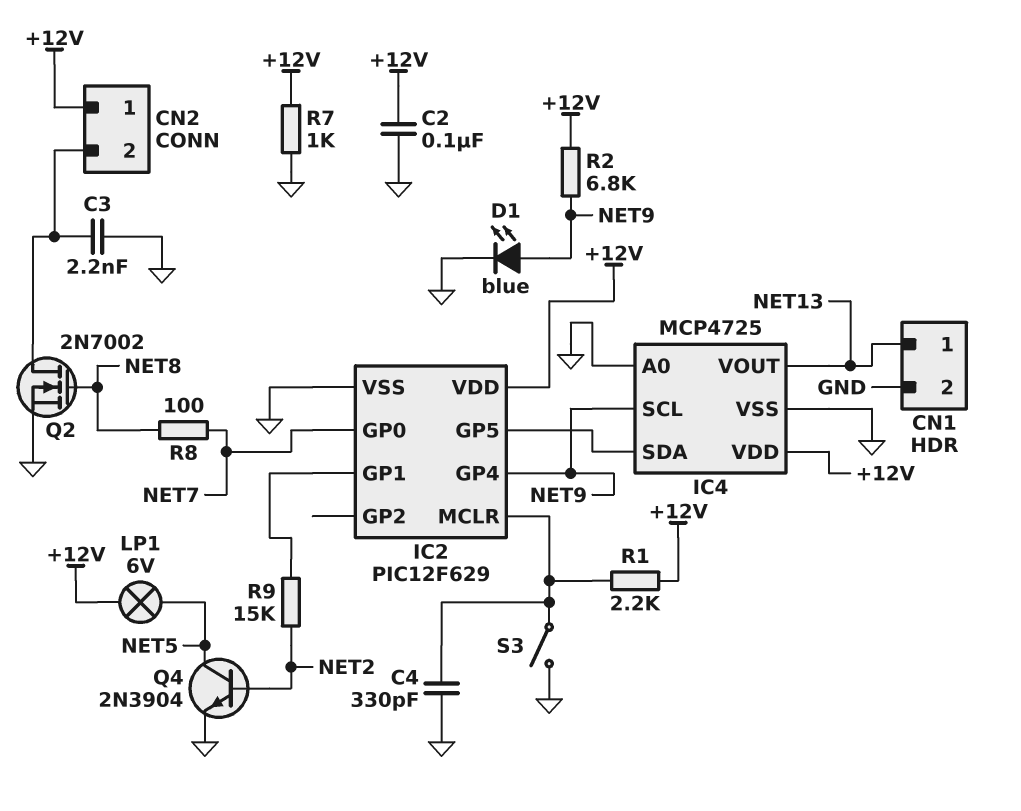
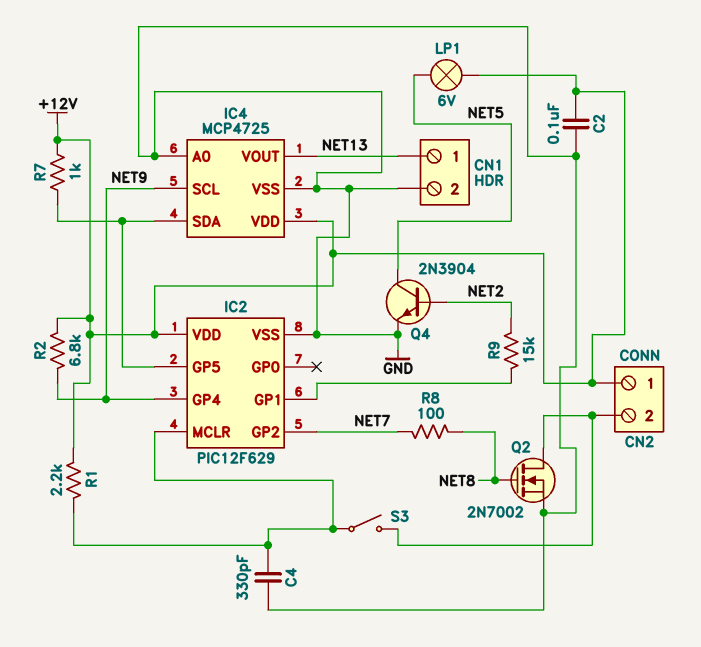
C3: 2.2nF (CN2/2, GND) -> none
D1: LED blue (A NET9, K GND) -> none
IC2 pin GP0: NET7 -> none
IC2 pin GP2: none -> NET7
R7: 1k (+12V, GND) -> 1k (+12V, IC2/GP5)
S3: switch (GND, IC2/MCLR) -> switch (CN2/2, IC2/MCLR)

